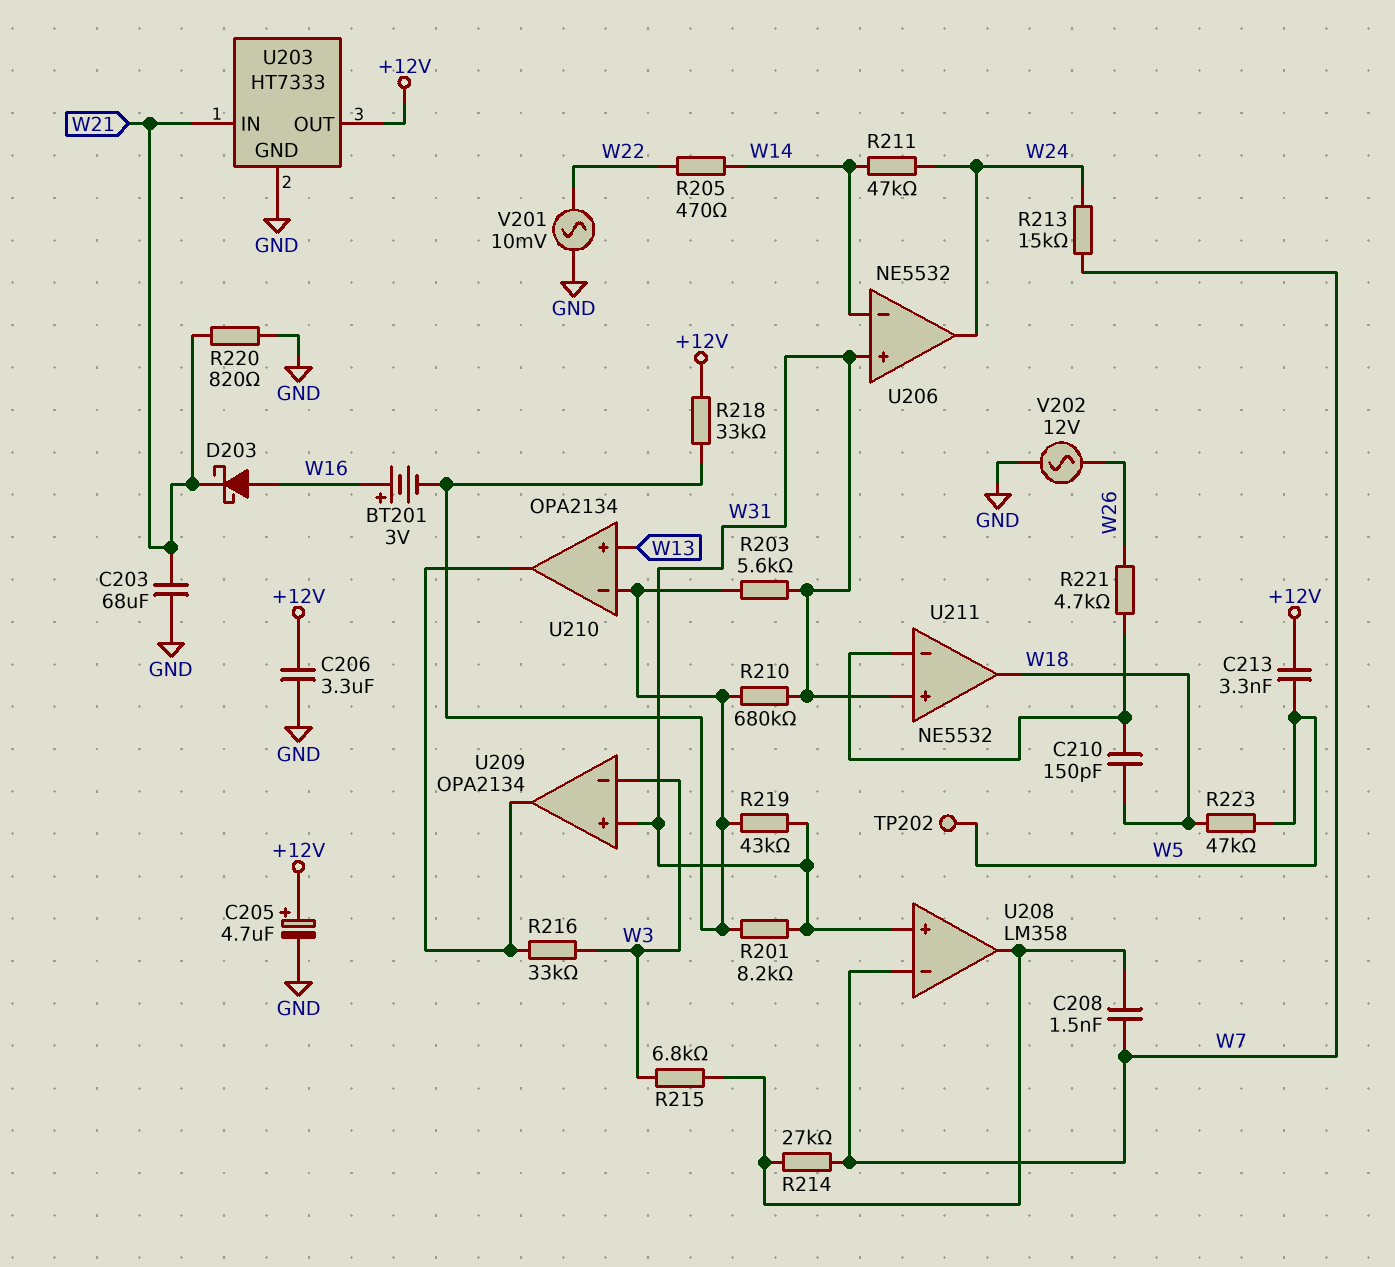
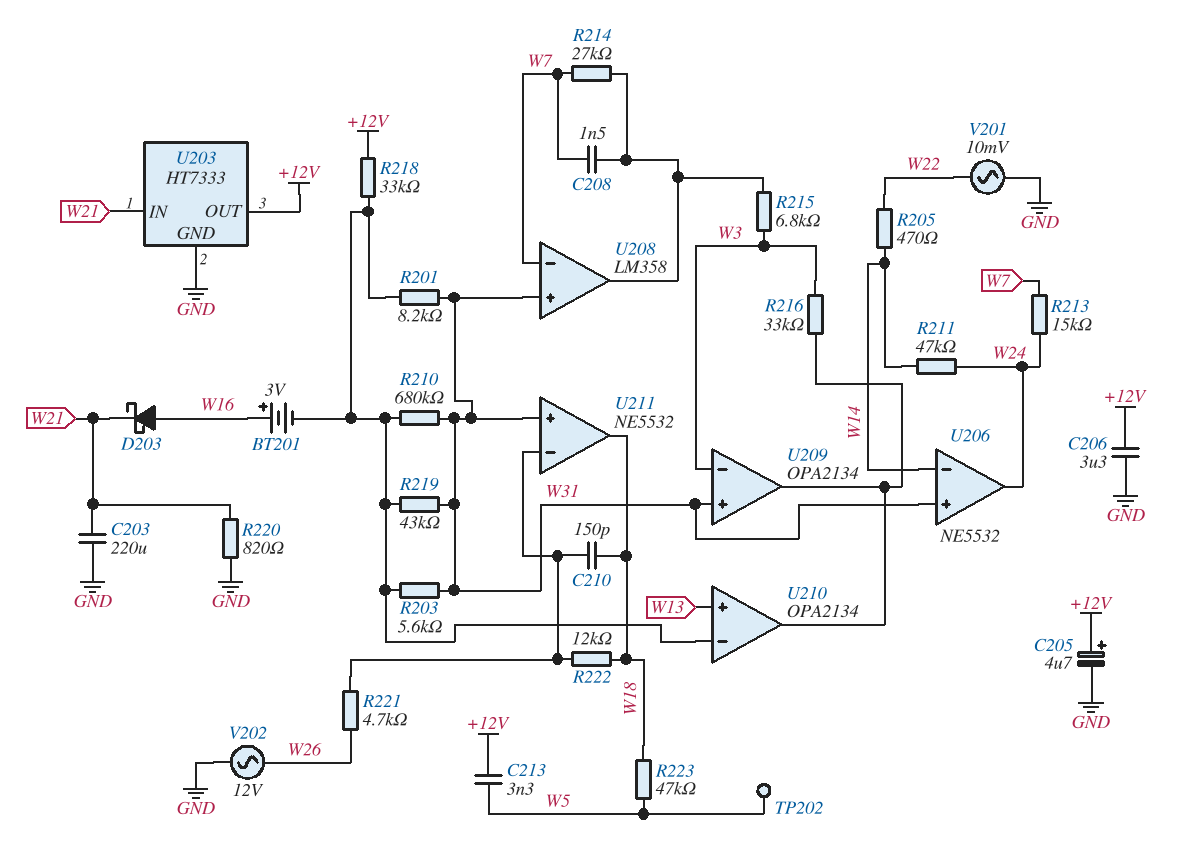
C203: 68uF (GND, W21) -> 220uF (GND, W21)
R222: none -> 12k (U211/in-, W18)

